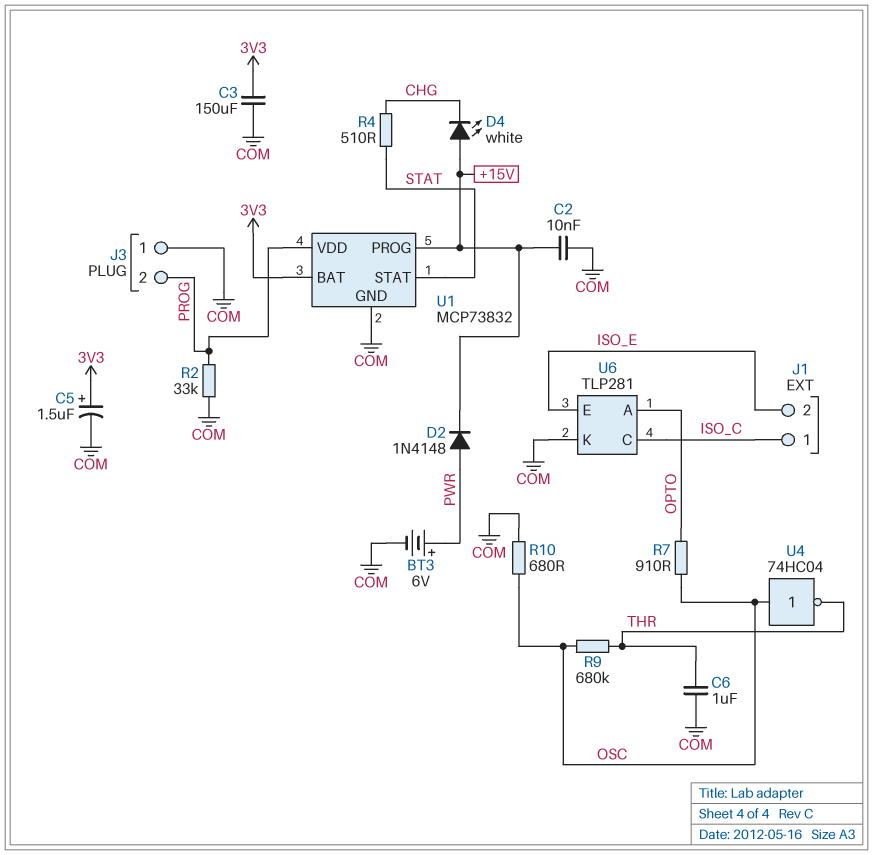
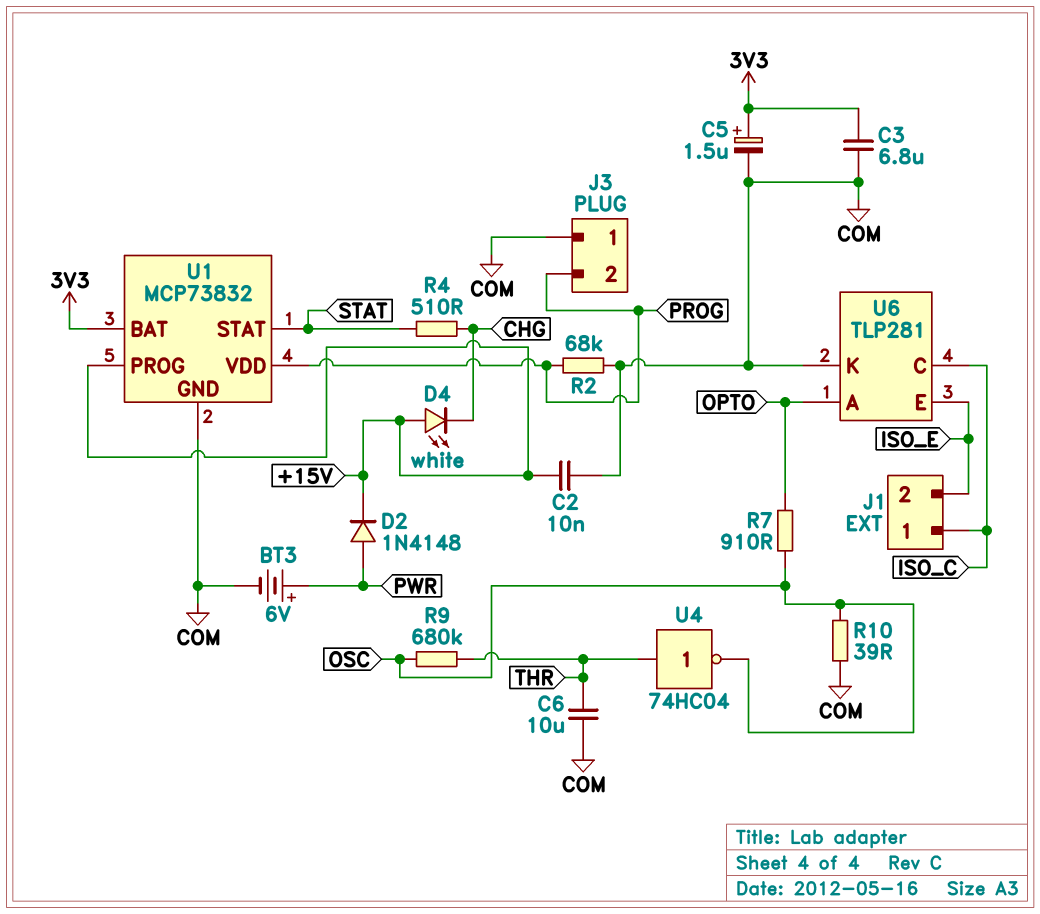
C3: 150uF (3V3, COM) -> 6.8uF (3V3, COM)
C6: 1uF (COM, THR) -> 10uF (COM, THR)
R2: 33k (COM, PROG) -> 68k (COM, PROG)
R10: 680 (COM, OSC) -> 39 (COM, OSC)
U4: NOT 74HC04 (in OSC, out THR) -> NOT 74HC04 (in THR, out OSC)

